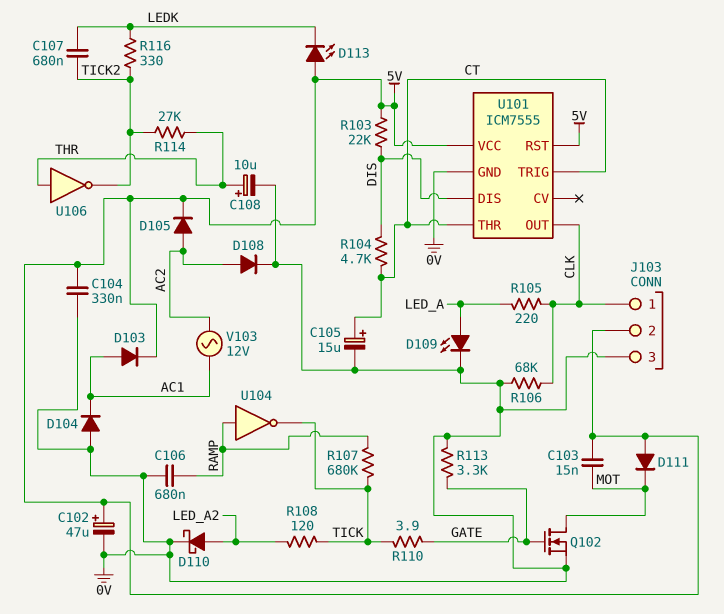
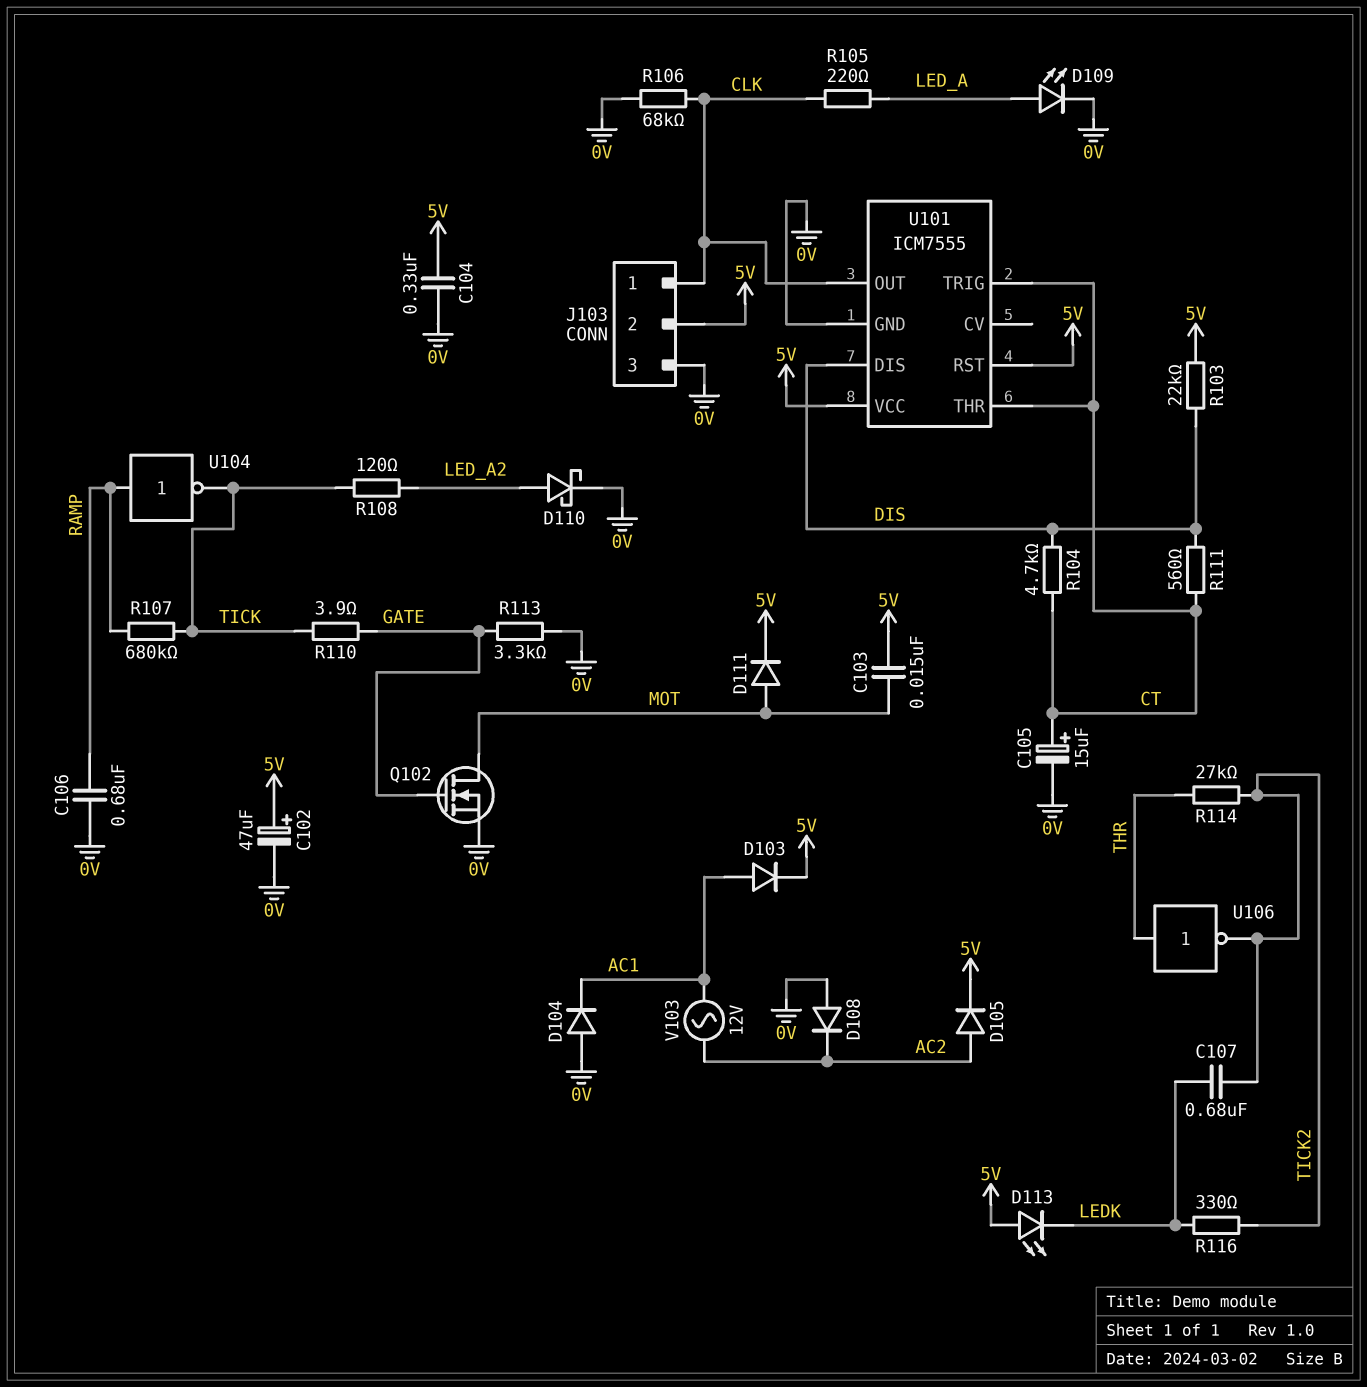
C108: 10uF (plus THR, minus 0V) -> none
D108: diode (A AC2, K 0V) -> diode (A 0V, K AC2)
D111: diode (A 5V, K MOT) -> diode (A MOT, K 5V)
R111: none -> 560 (CT, DIS)

